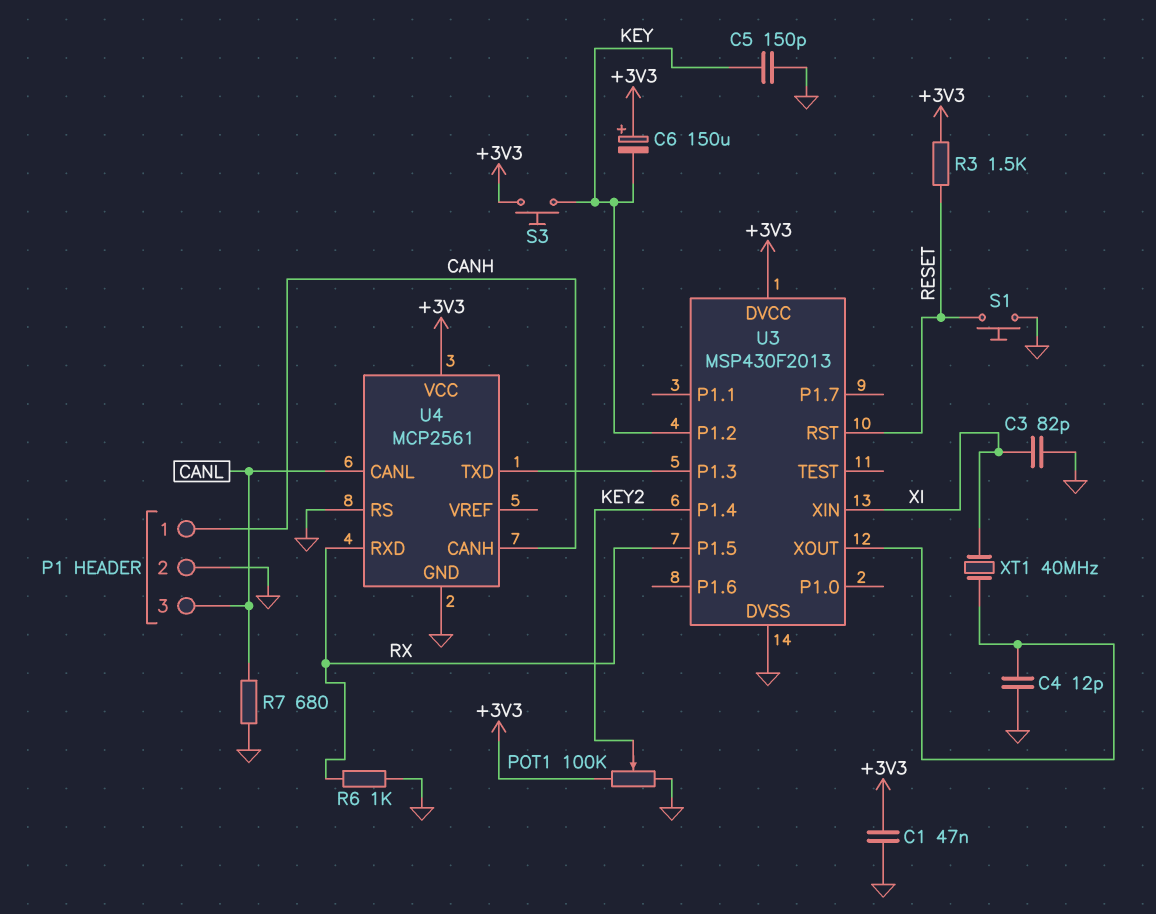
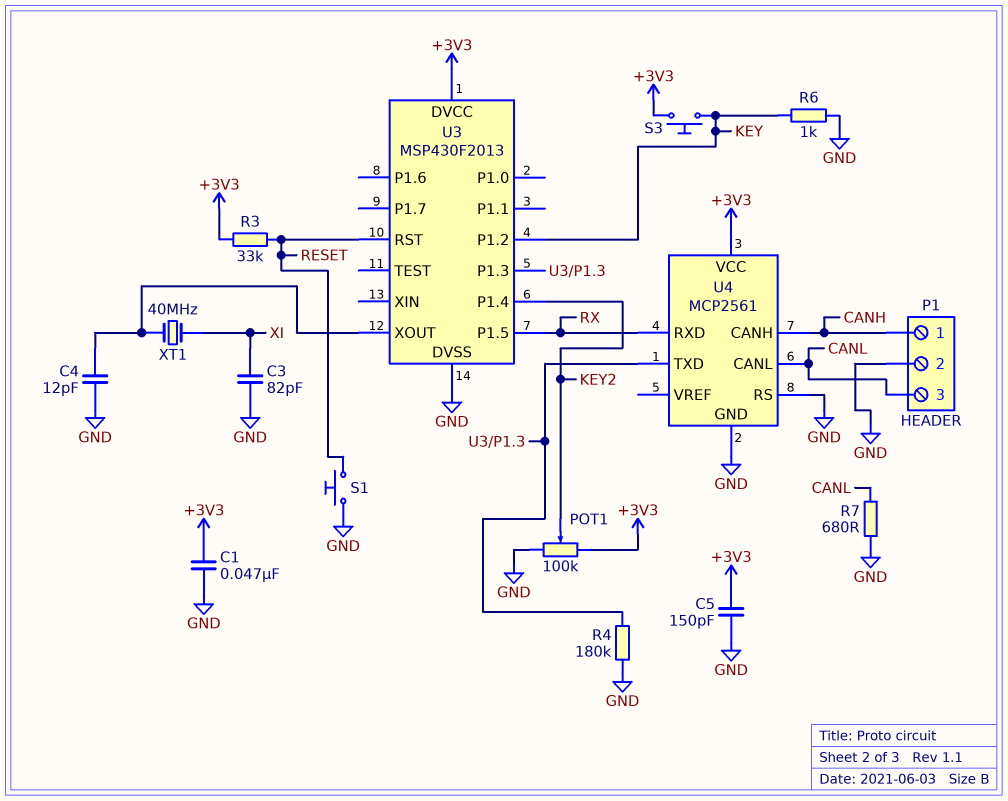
C5: 150pF (GND, KEY) -> 150pF (+3V3, GND)
C6: 150uF (plus +3V3, minus KEY) -> none
R3: 1.5k (+3V3, RESET) -> 33k (+3V3, RESET)
R4: none -> 180k (GND, U3/P1.3)
R6: 1k (GND, RX) -> 1k (GND, KEY)
U3 pin XIN: XI -> none

